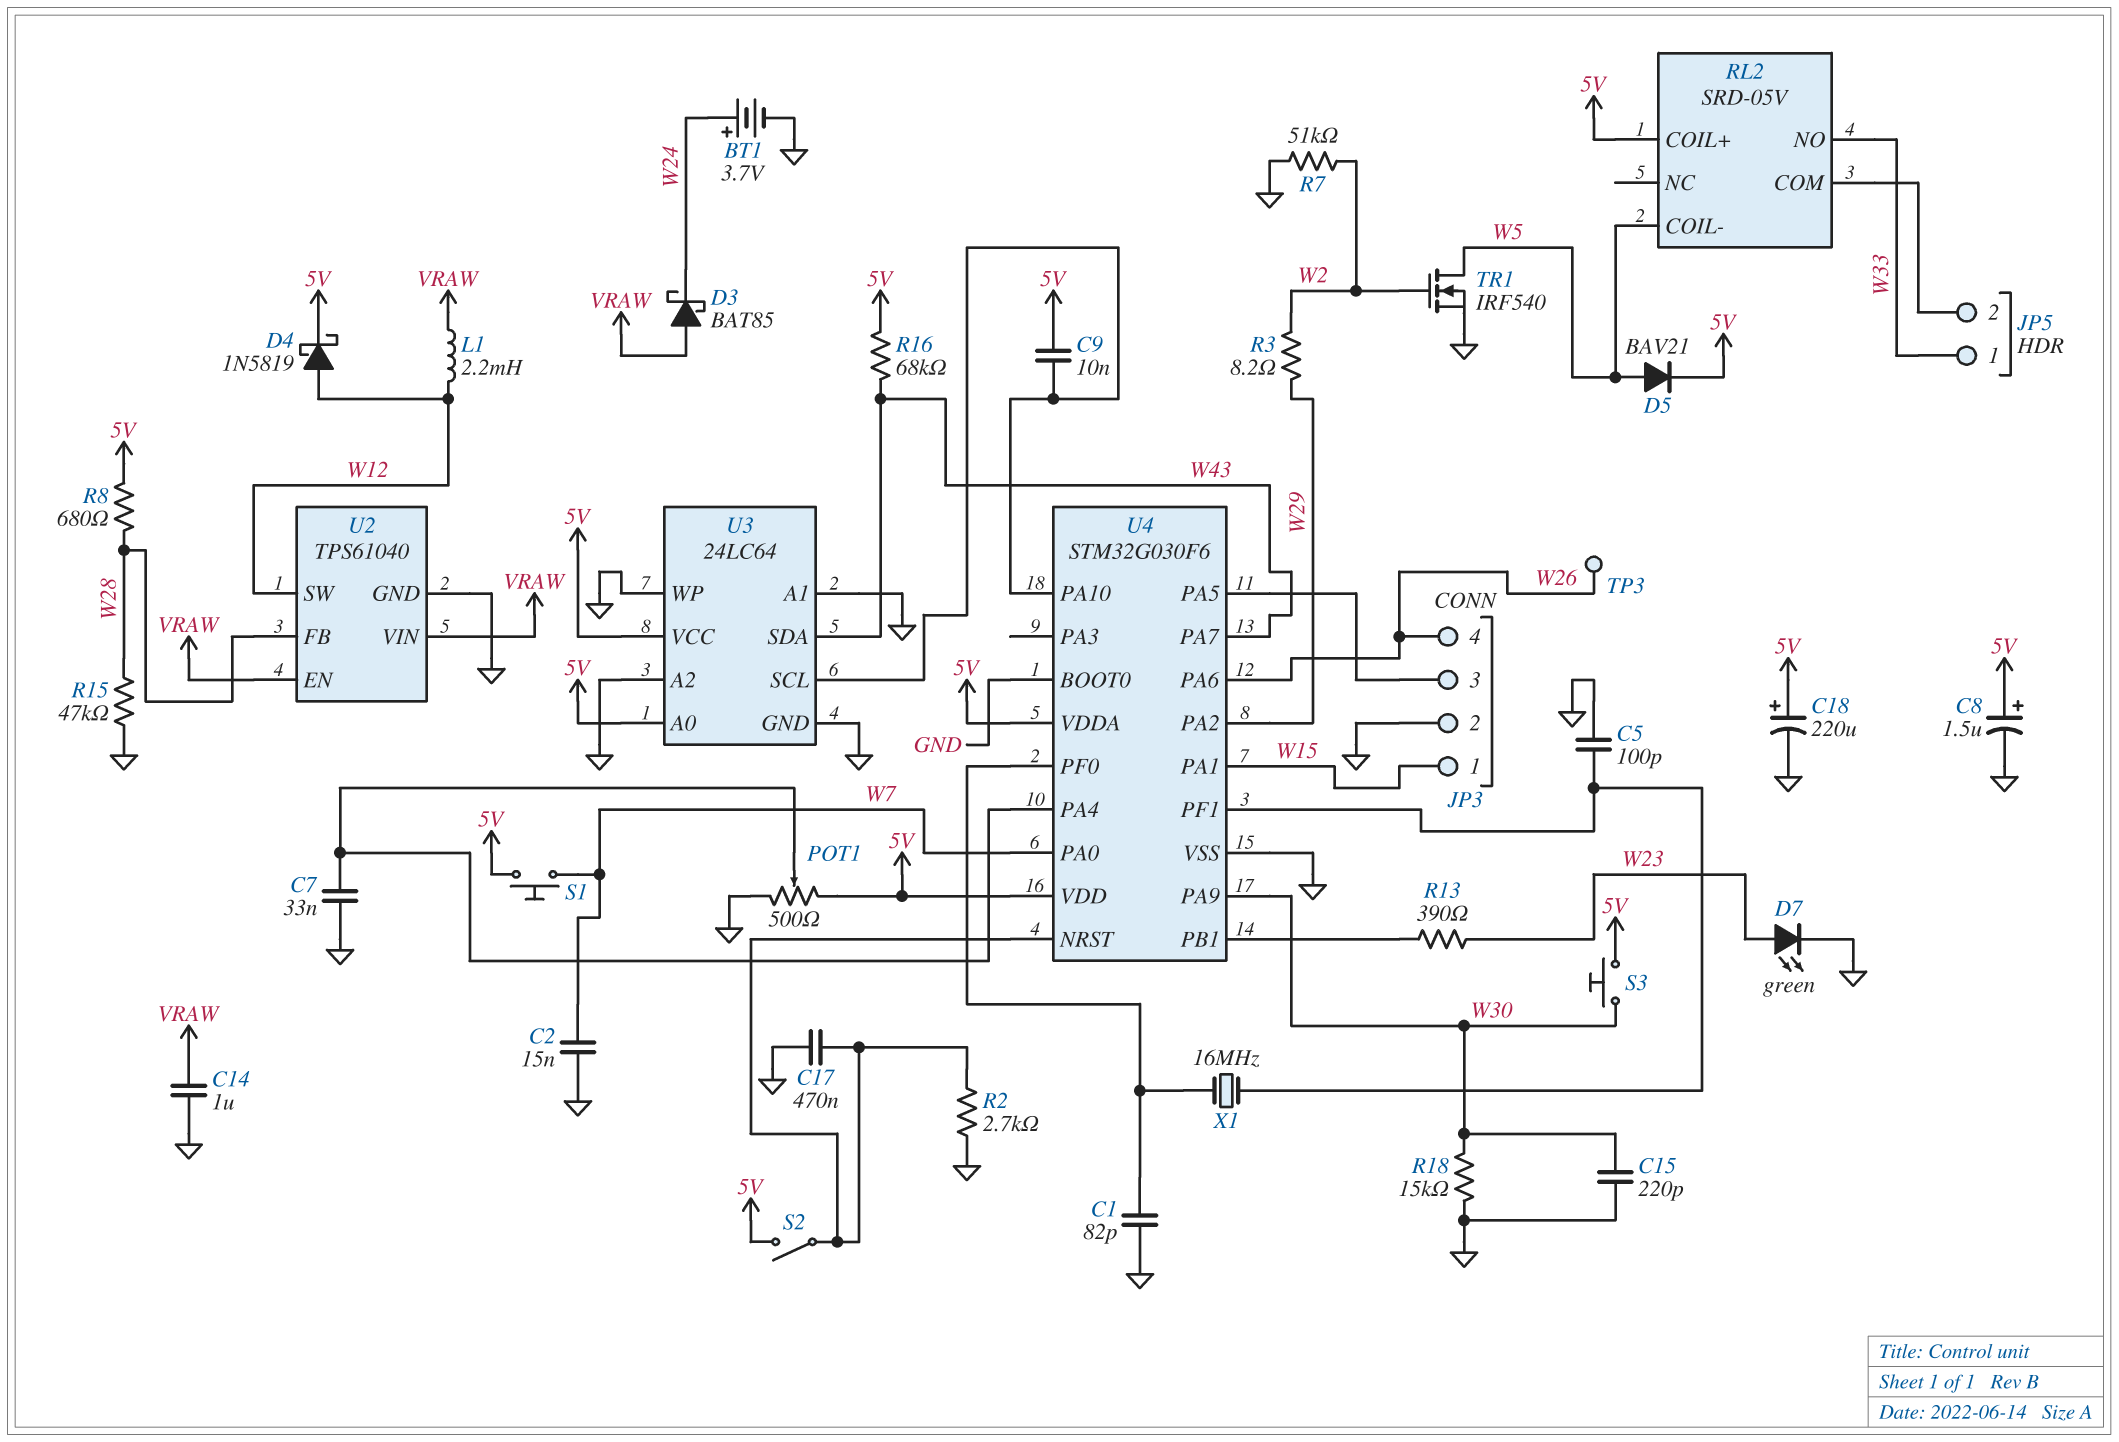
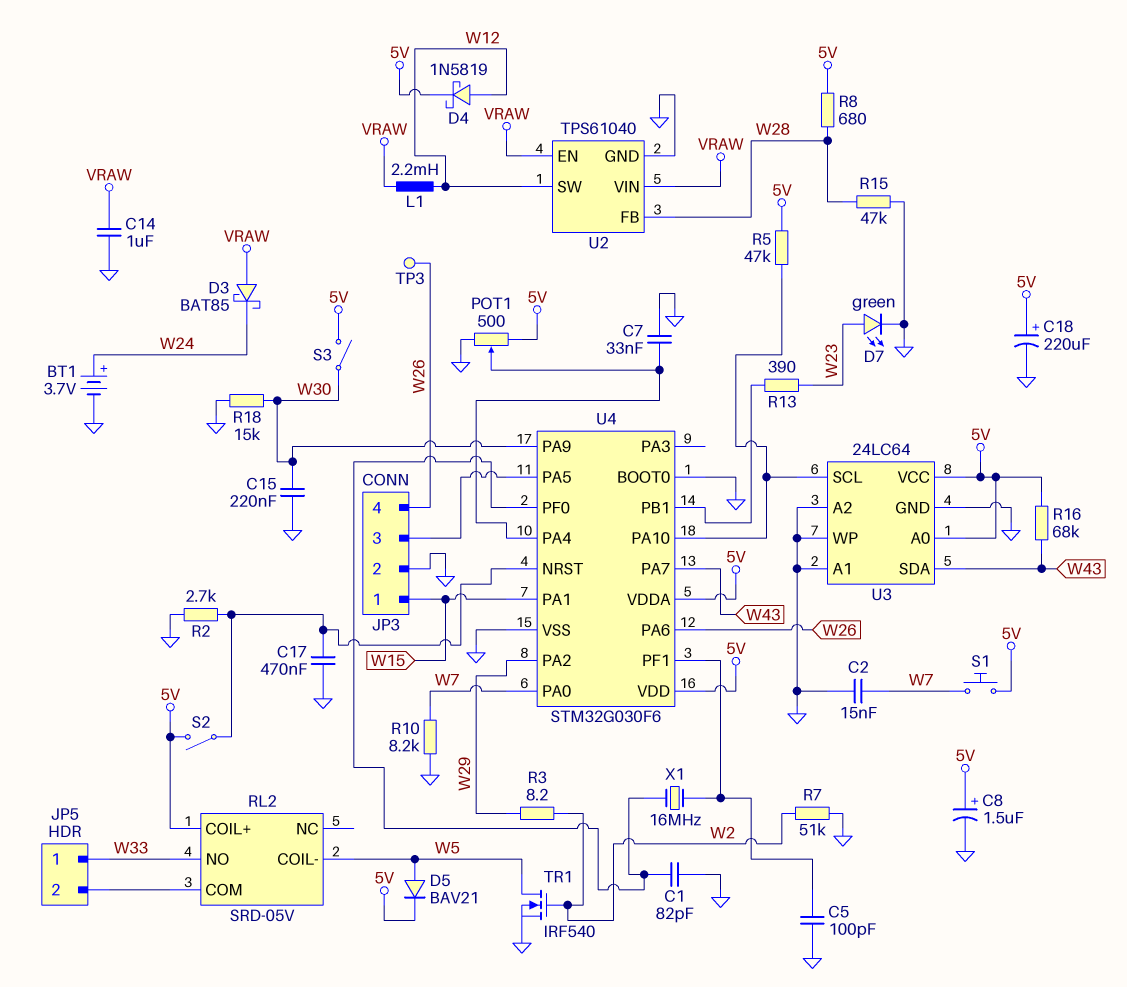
C9: 10nF (5V, U3/SCL) -> none
C15: 220pF (GND, W30) -> 220nF (GND, W30)
R5: none -> 47k (5V, U3/SCL)
R10: none -> 8.2k (GND, W7)
S3: button (5V, W30) -> switch (5V, W30)

